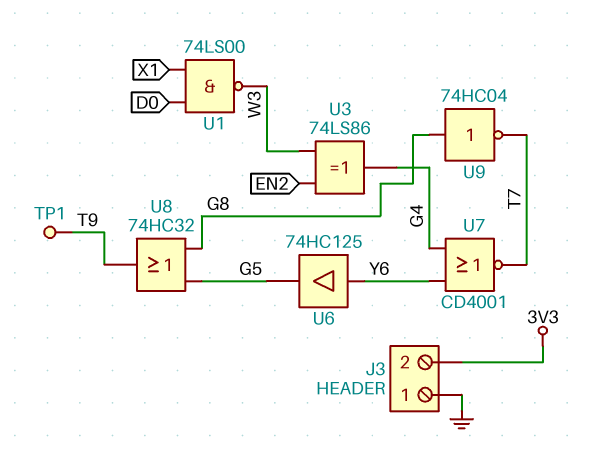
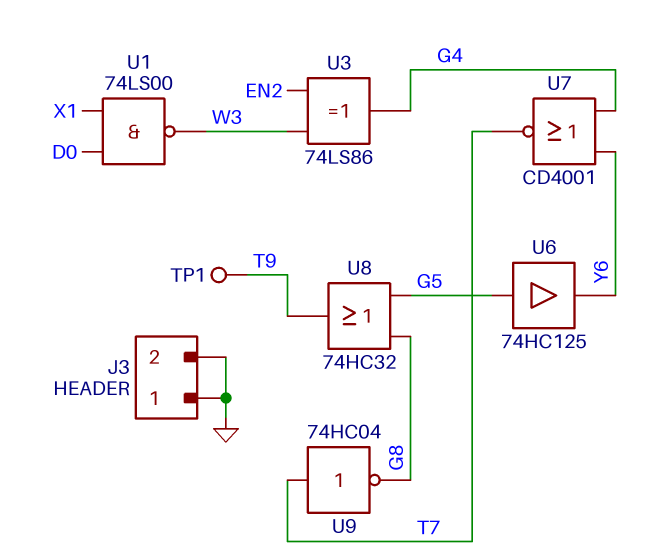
J3 pin 2: 3V3 -> GND
U6: buffer 74HC125 (in Y6, out G5) -> buffer 74HC125 (in G5, out Y6)
U9: NOT 74HC04 (in G8, out T7) -> NOT 74HC04 (in T7, out G8)

